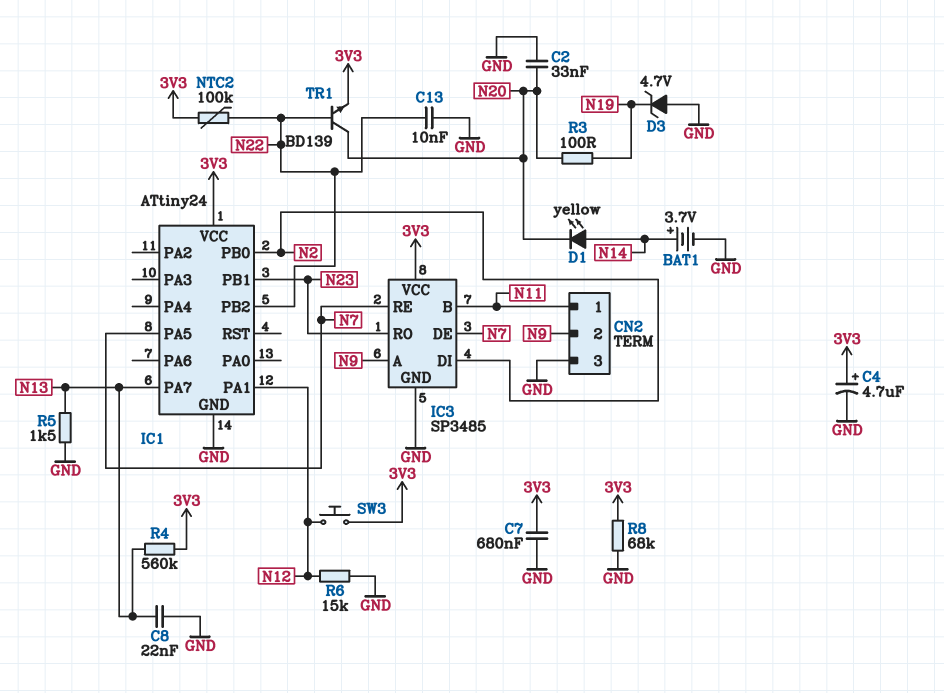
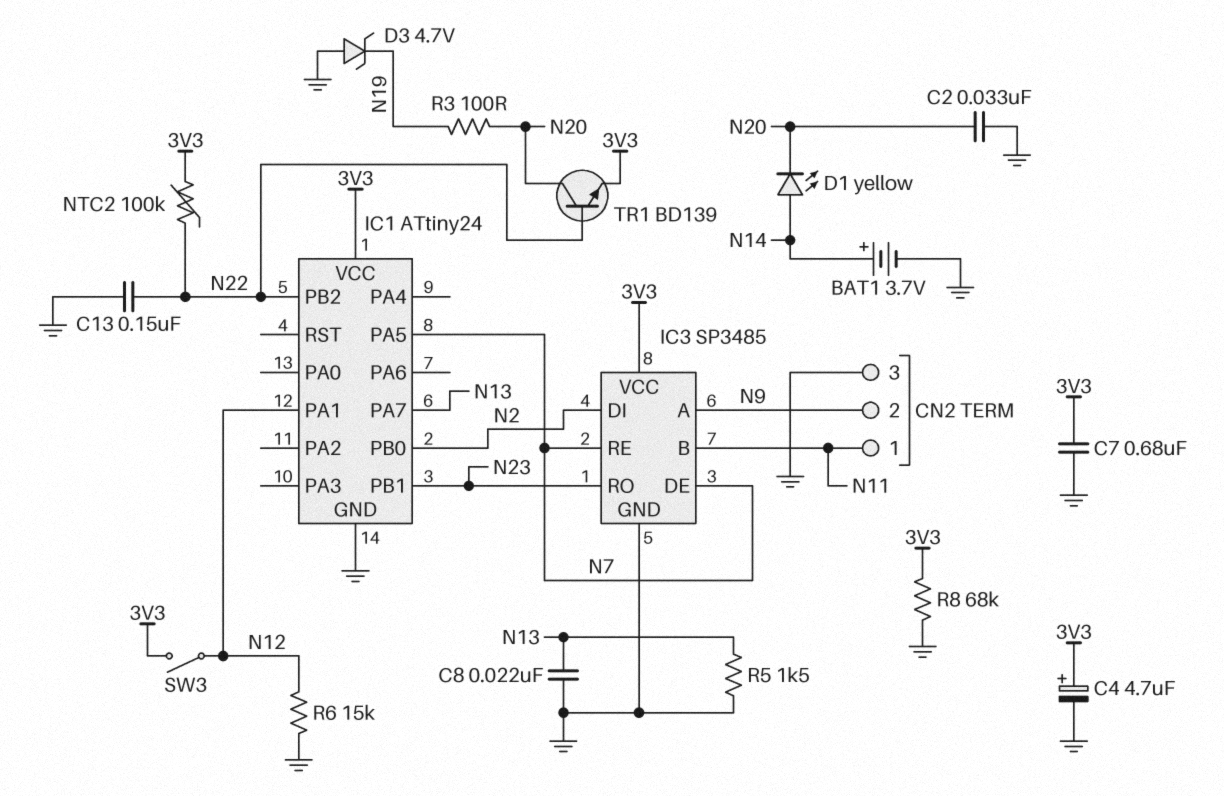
C13: 10nF (GND, N22) -> 150nF (GND, N22)
R4: 560k (3V3, N13) -> none
SW3: button (3V3, N12) -> switch (3V3, N12)

